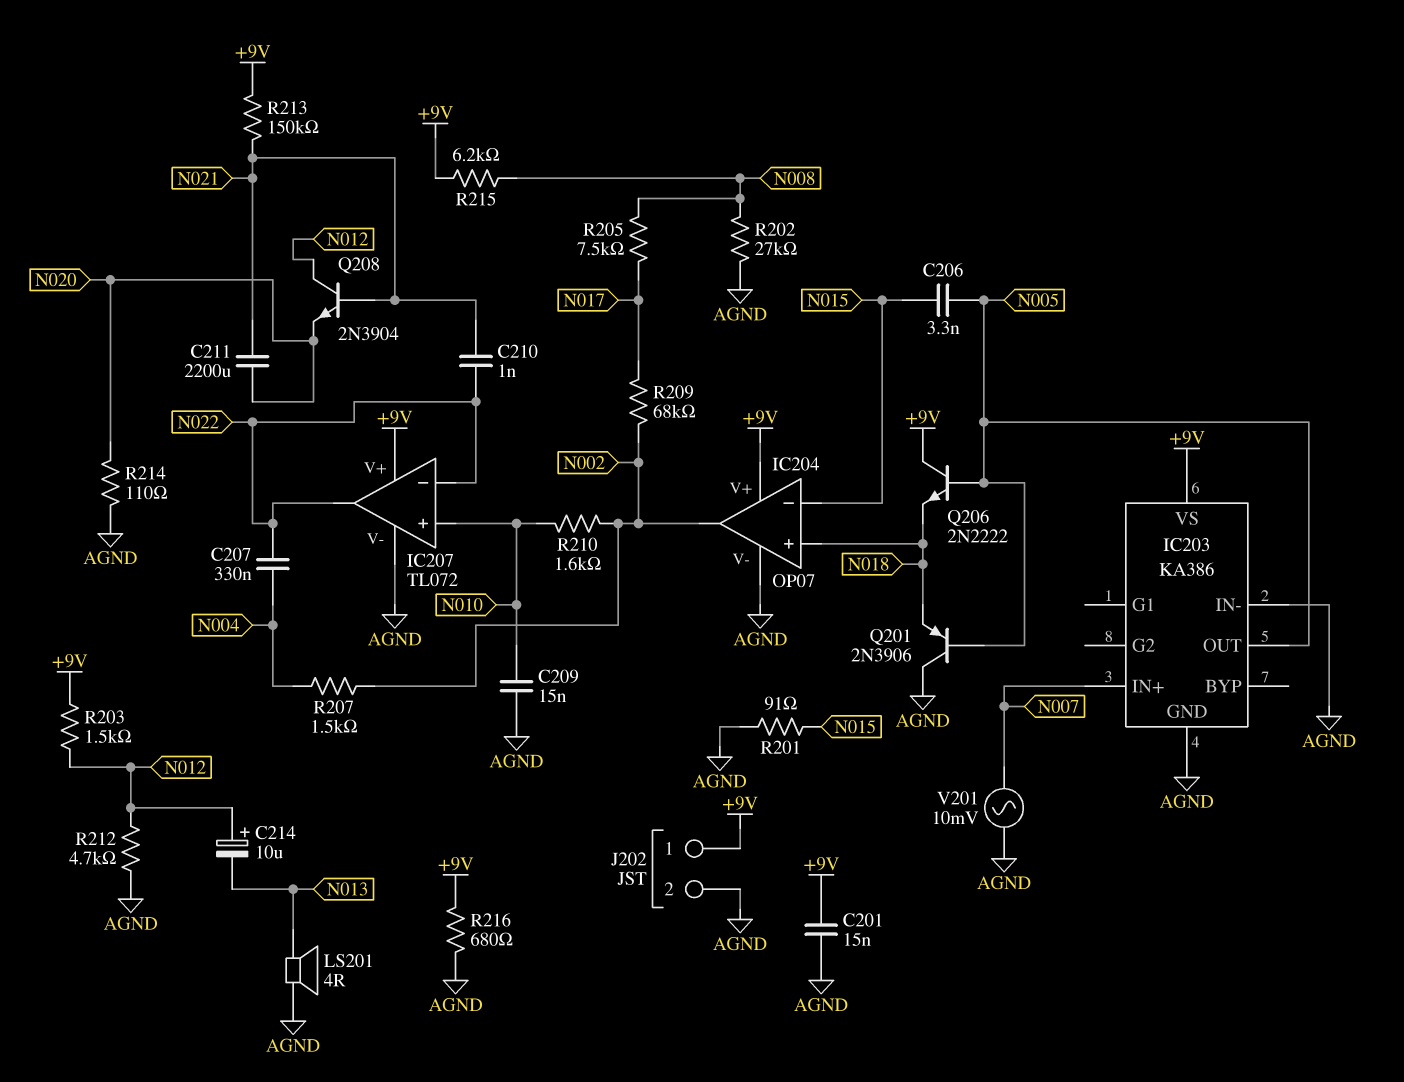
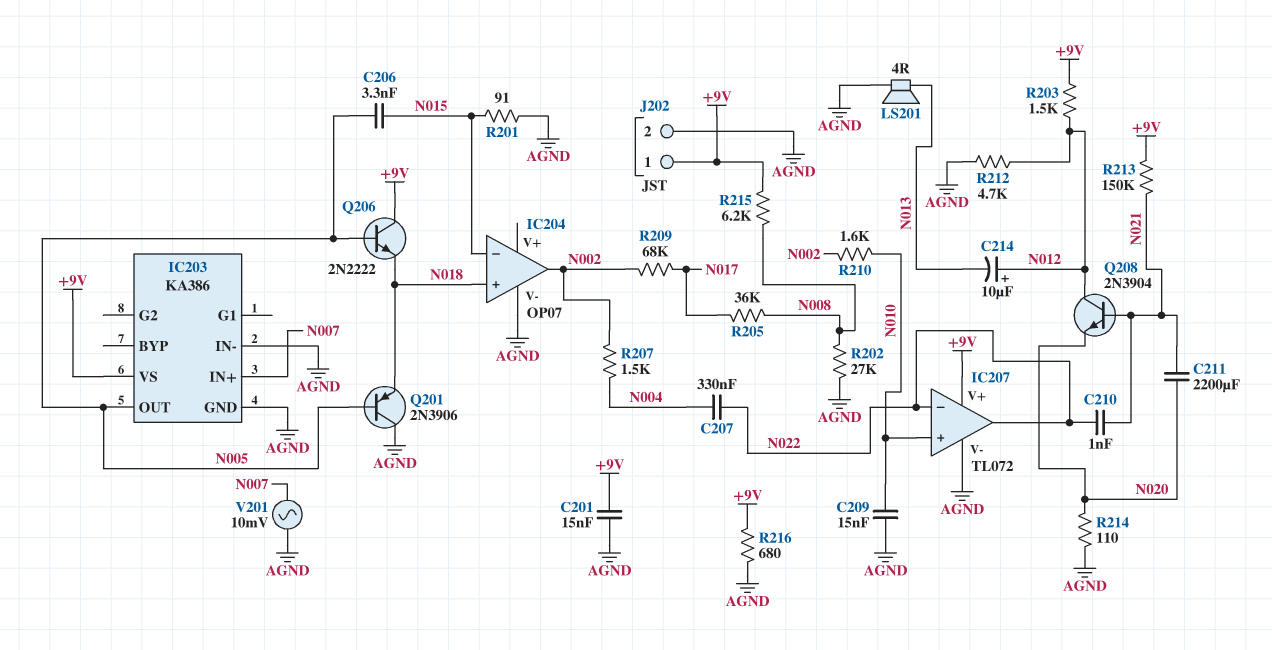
IC204 pin V+: +9V -> none
R205: 7.5k (N008, N017) -> 36k (N008, N017)

